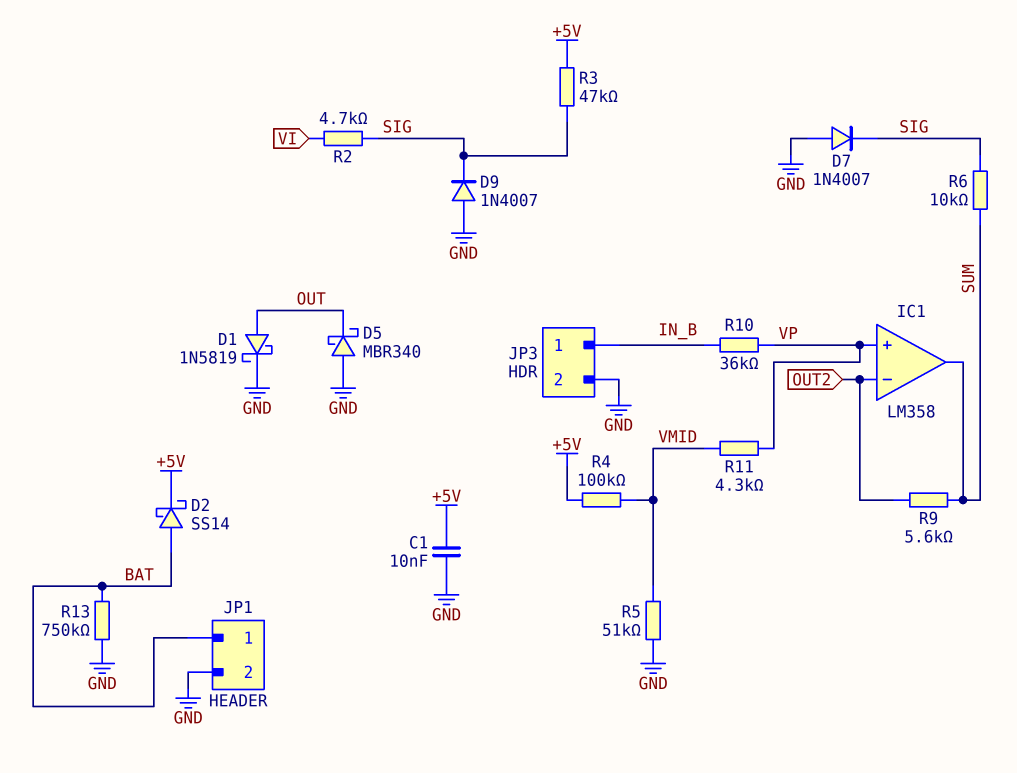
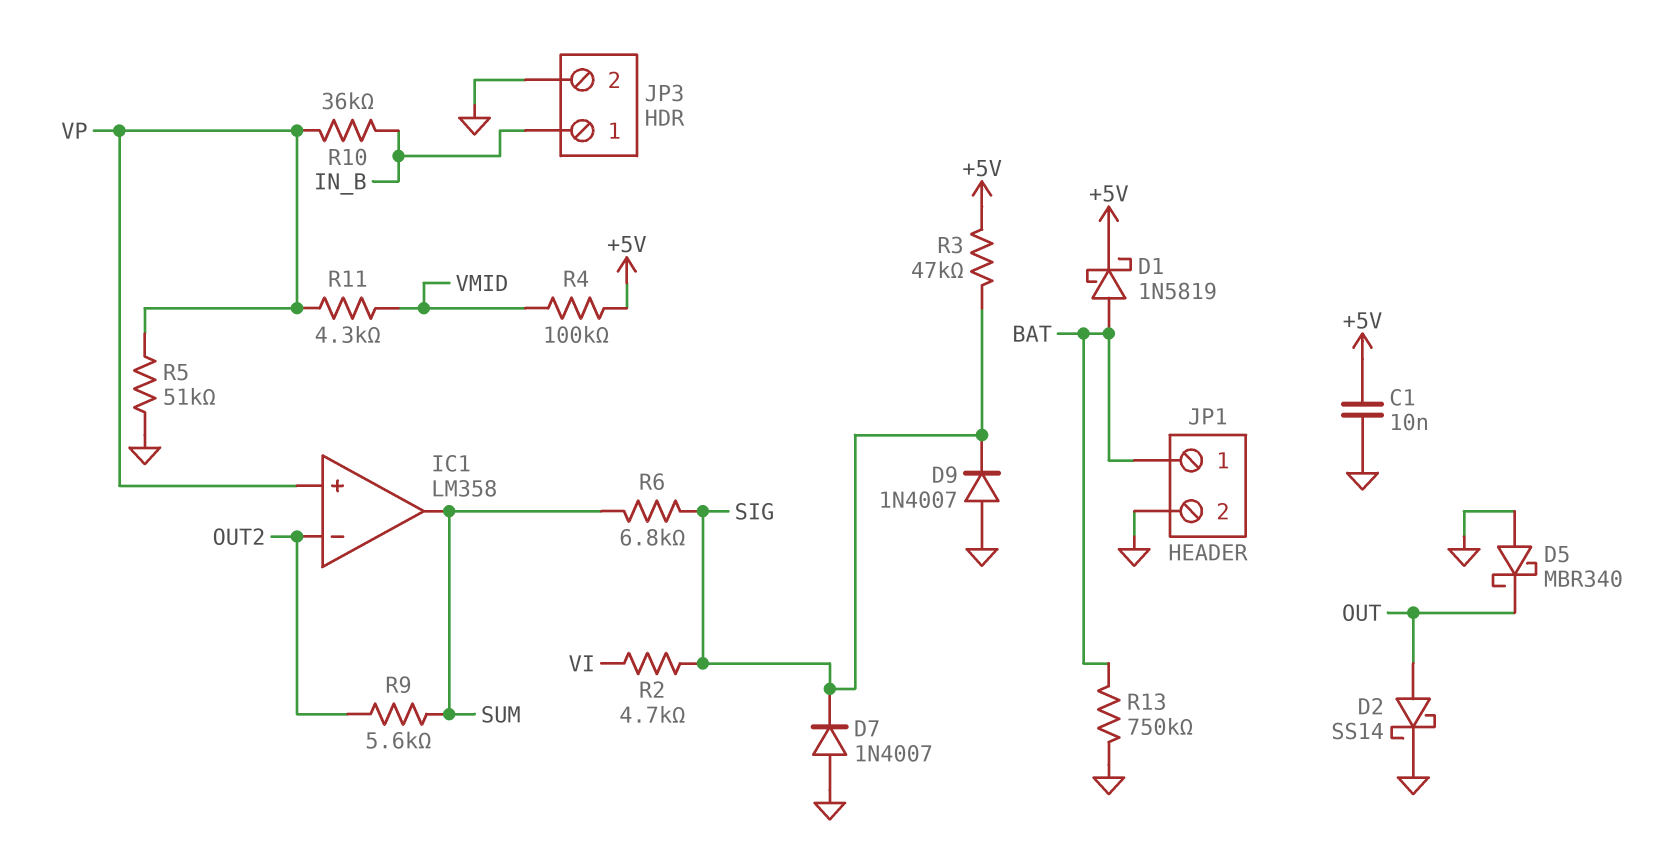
D1: schottky 1N5819 (A OUT, K GND) -> schottky 1N5819 (A BAT, K +5V)
D2: schottky SS14 (A BAT, K +5V) -> schottky SS14 (A OUT, K GND)
R5: 51k (GND, VMID) -> 51k (GND, VP)
R6: 10k (SIG, SUM) -> 6.8k (SIG, SUM)

